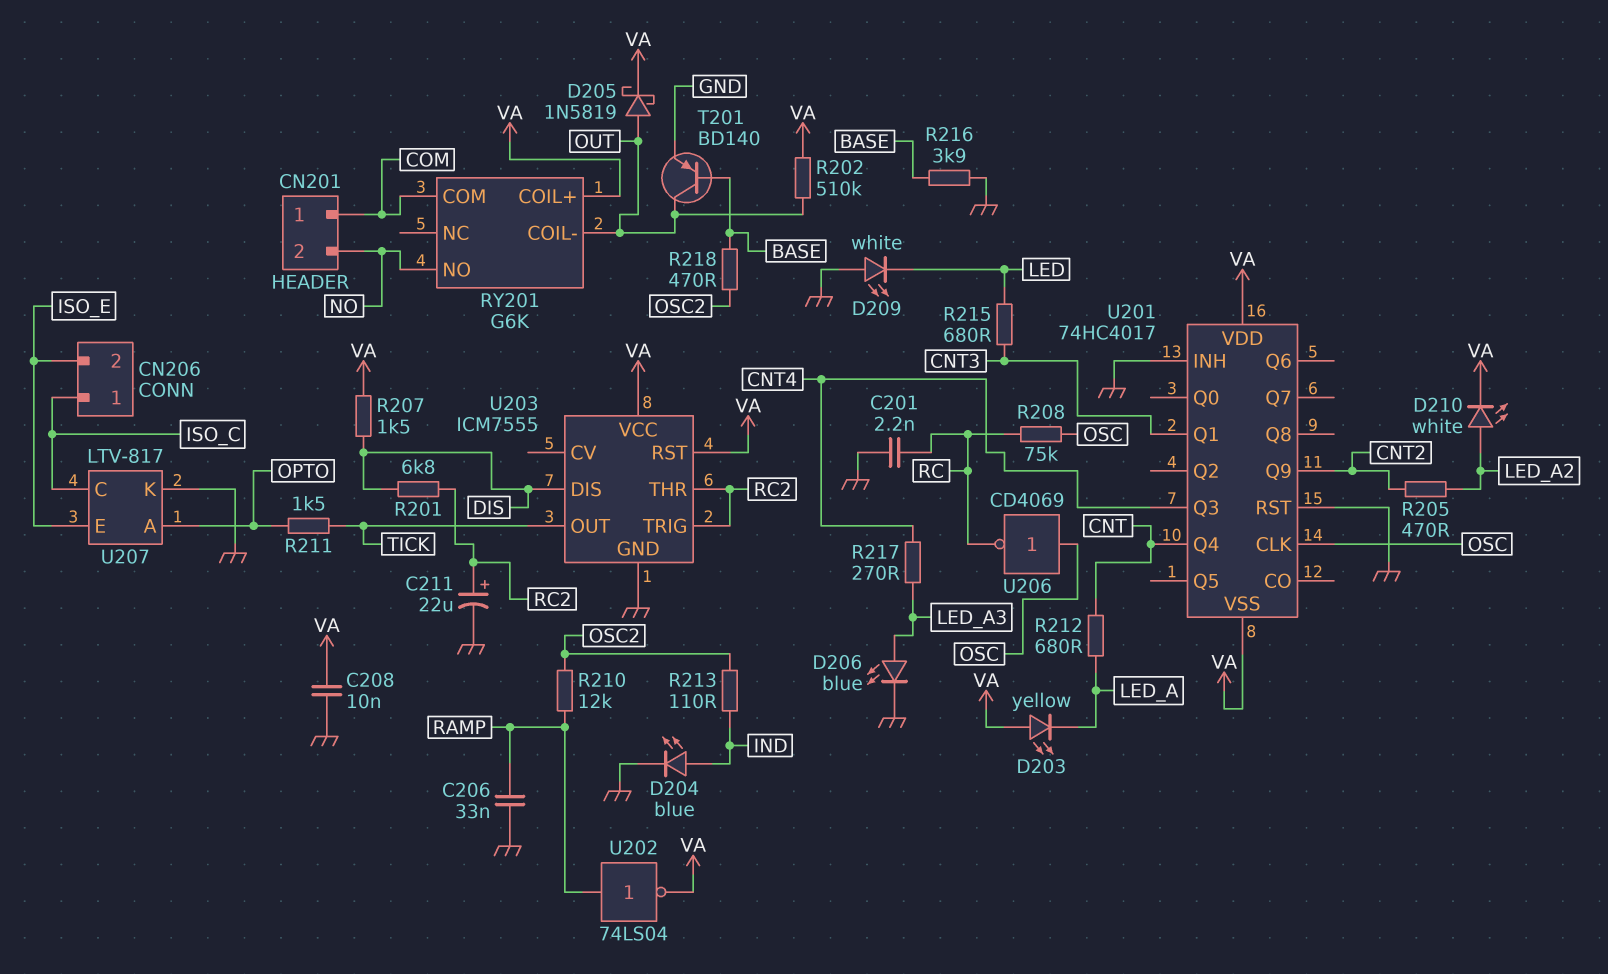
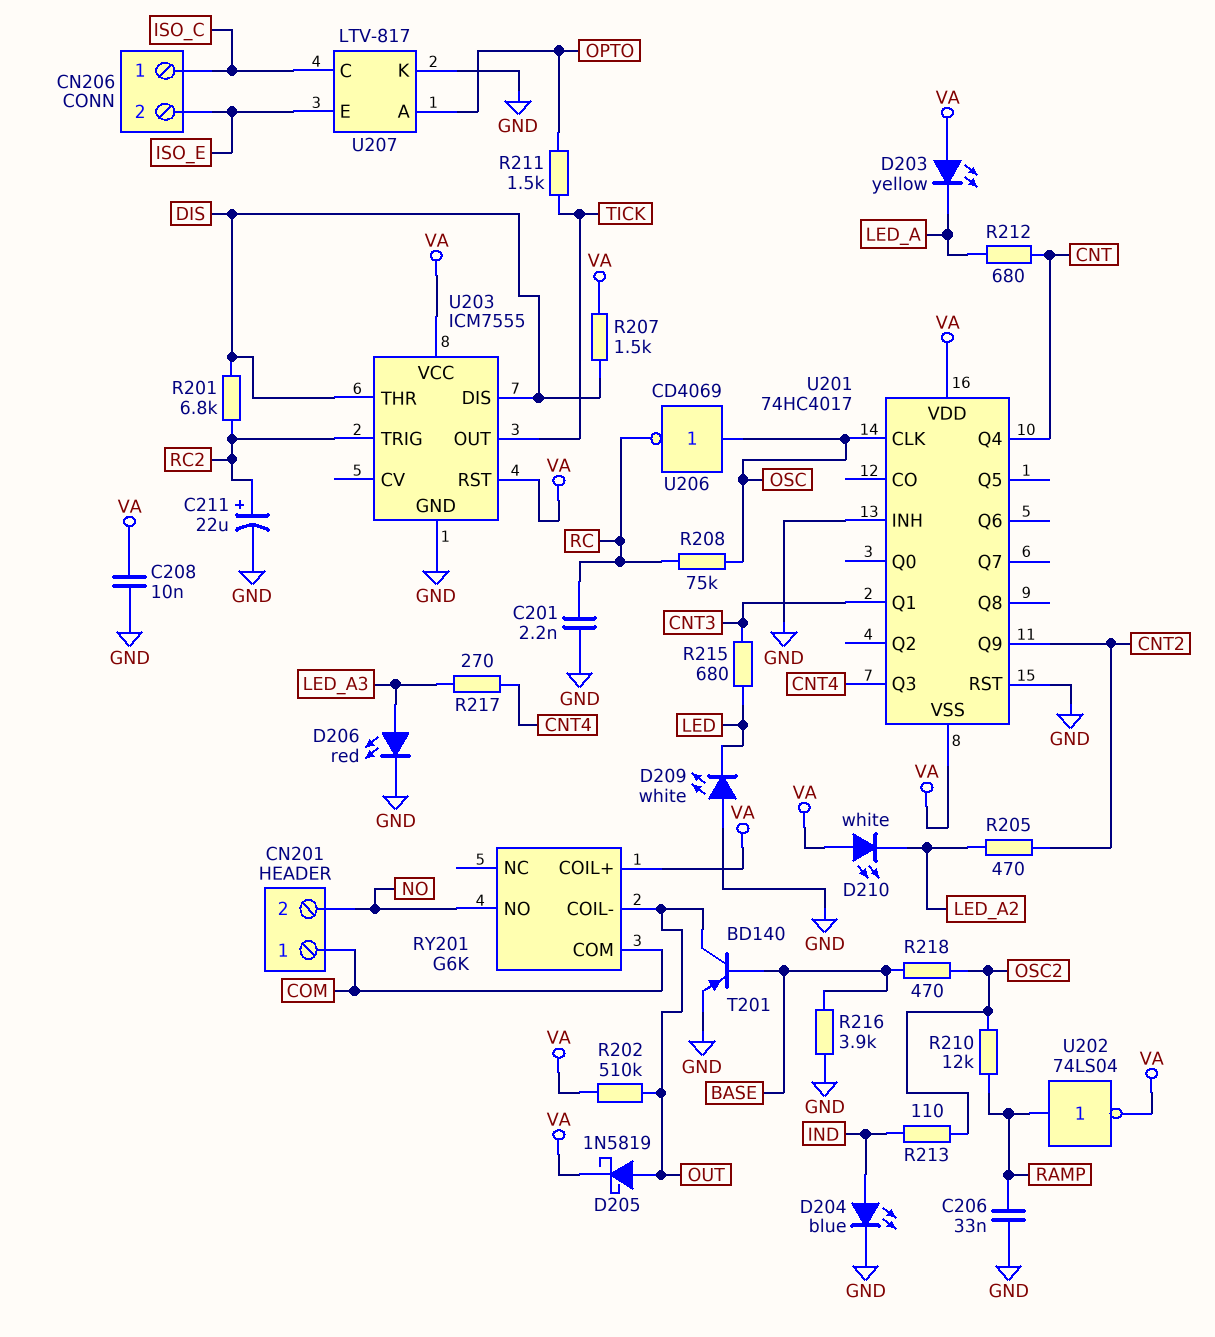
D206: LED blue (A LED_A3, K GND) -> LED red (A LED_A3, K GND)
D210: LED white (A LED_A2, K VA) -> LED white (A VA, K LED_A2)
U203 pin THR: RC2 -> DIS

